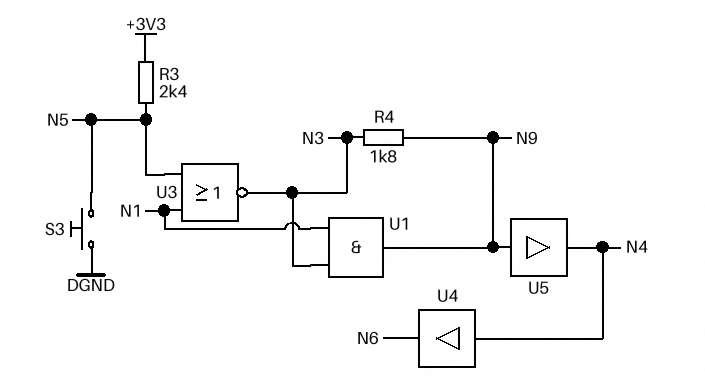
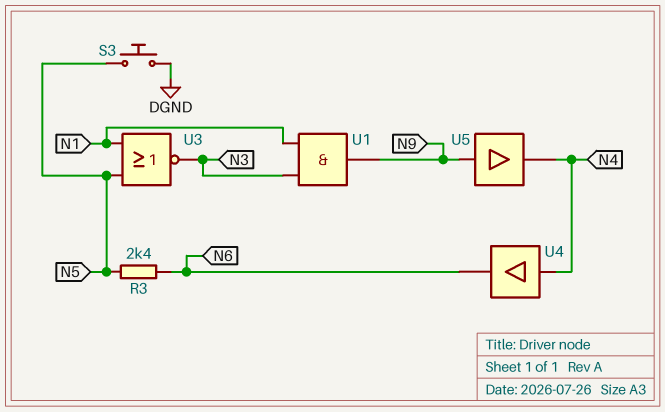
R3: 2.4k (+3V3, N5) -> 2.4k (N5, N6)
R4: 1.8k (N3, N9) -> none

